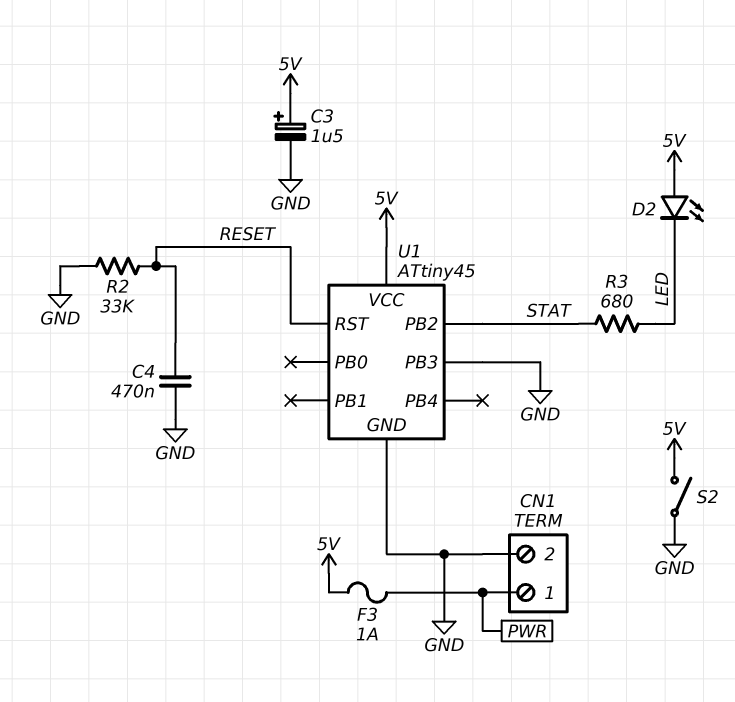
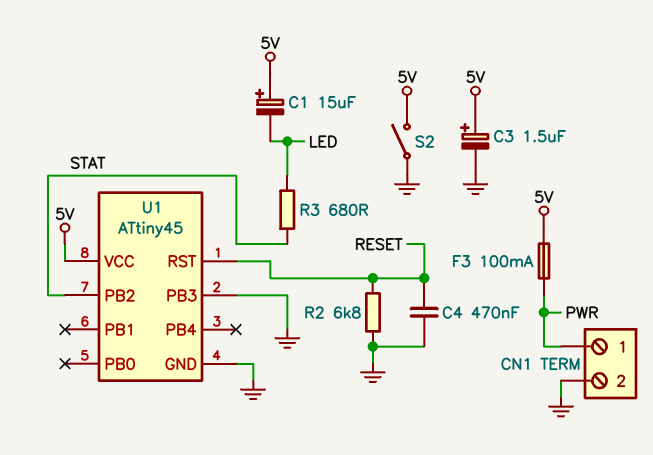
C1: none -> 15uF (plus 5V, minus LED)
D2: LED (A 5V, K LED) -> none
F3: 1A (5V, PWR) -> 100mA (5V, PWR)
R2: 33k (GND, RESET) -> 6.8k (GND, RESET)

